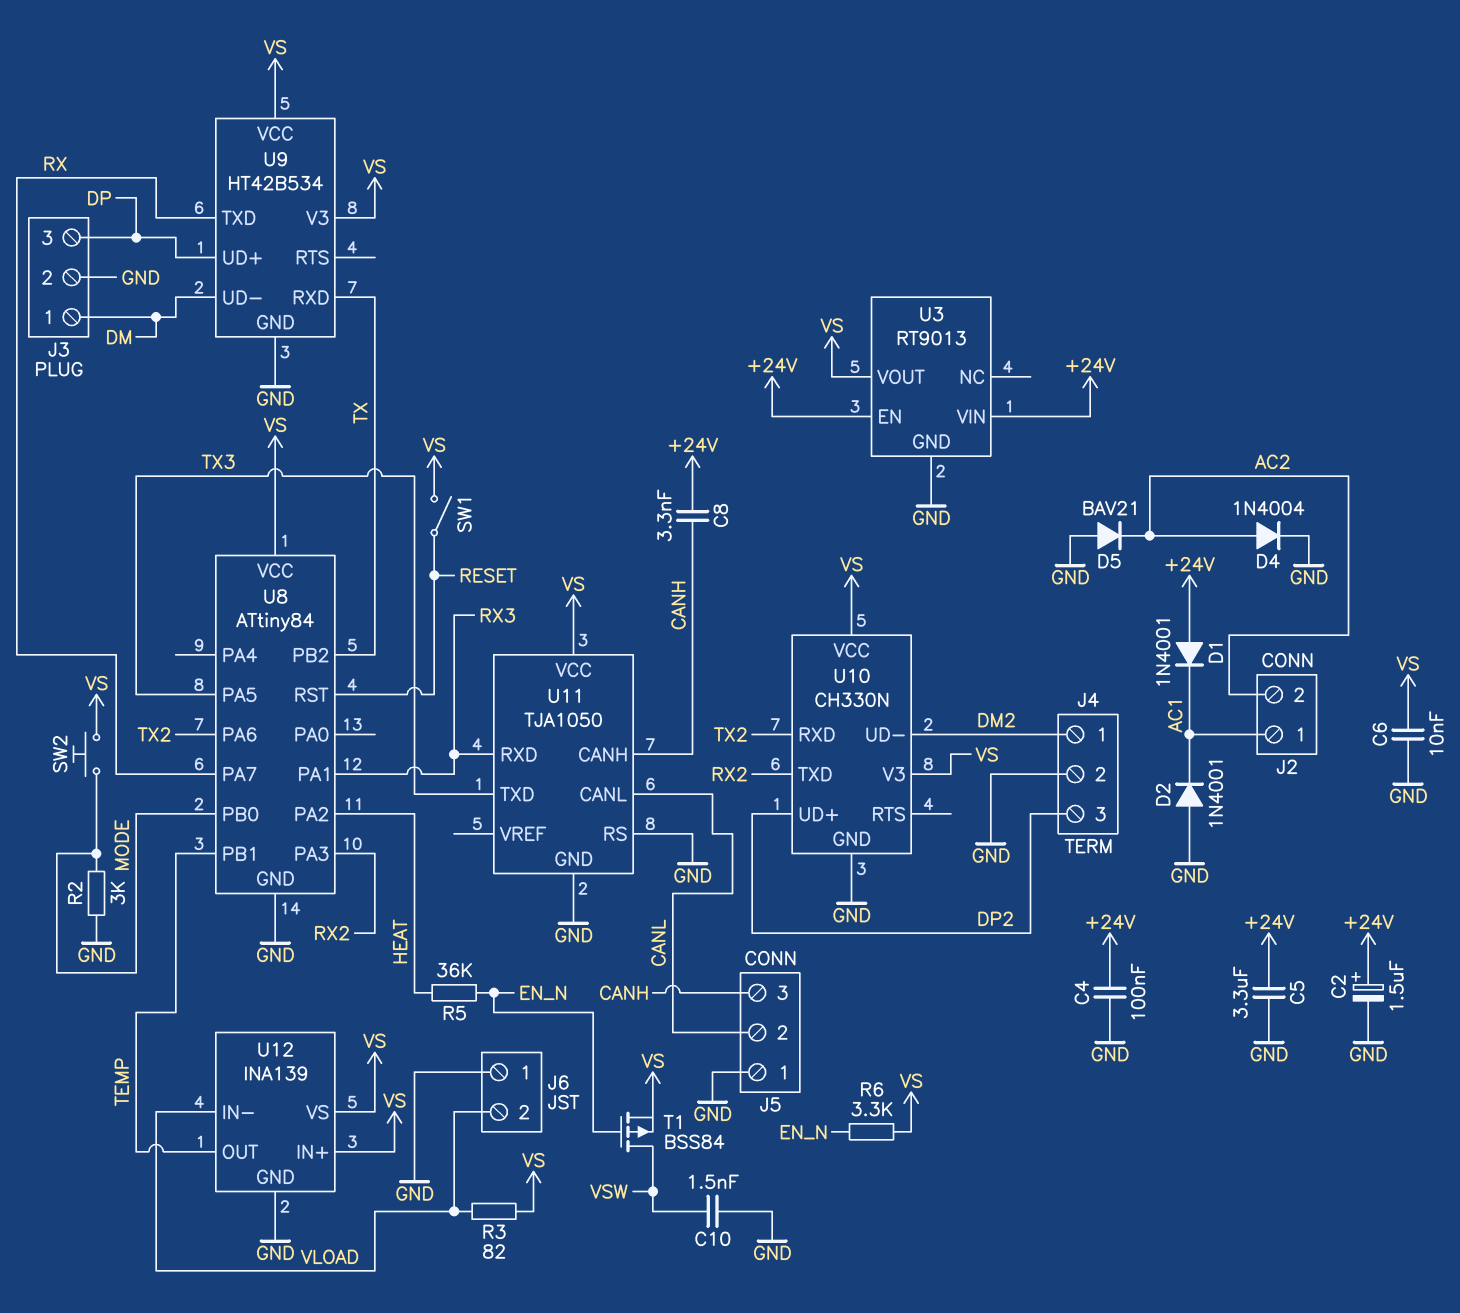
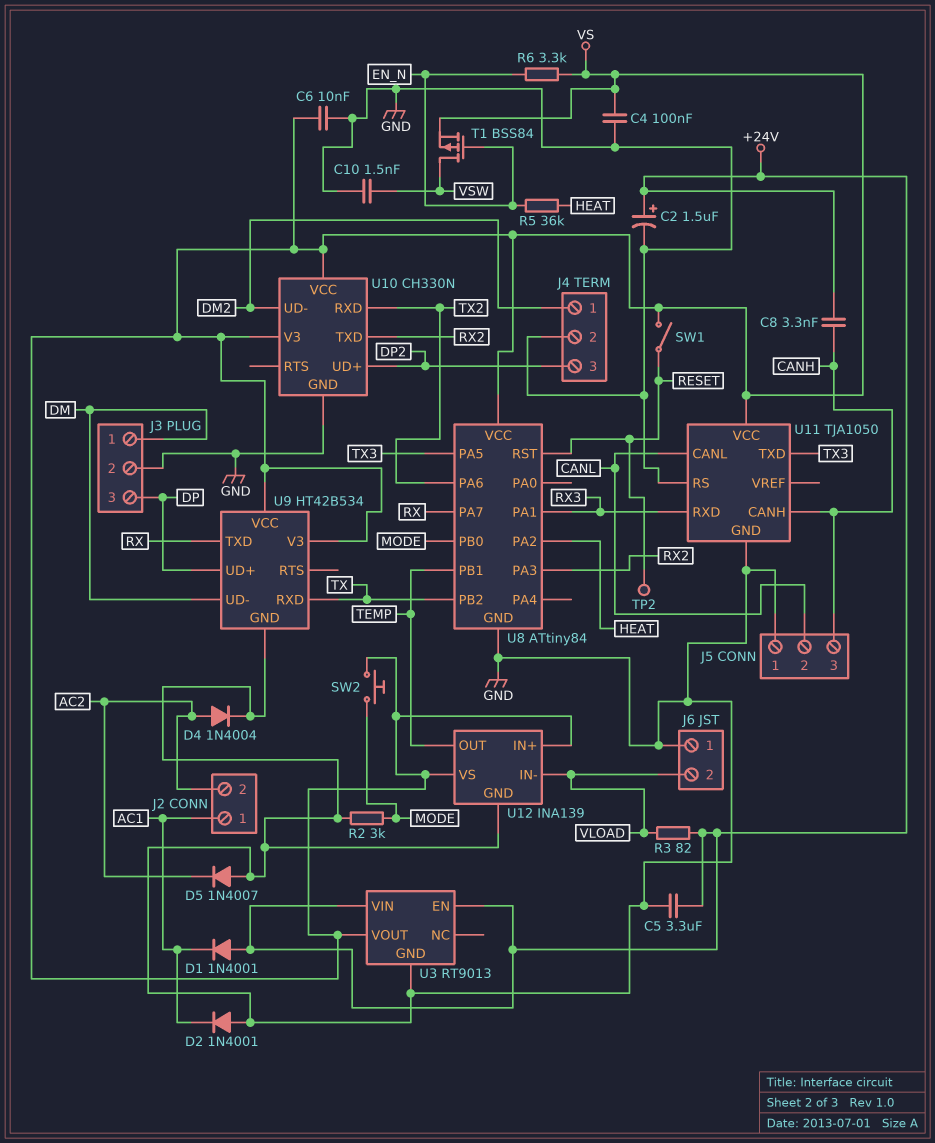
C4: 100nF (+24V, GND) -> 100nF (GND, VS)
D5: diode BAV21 (A GND, K AC2) -> diode 1N4007 (A GND, K AC2)
R3: 82 (VLOAD, VS) -> 82 (+24V, VLOAD)
TP2: none -> test point (RESET)

